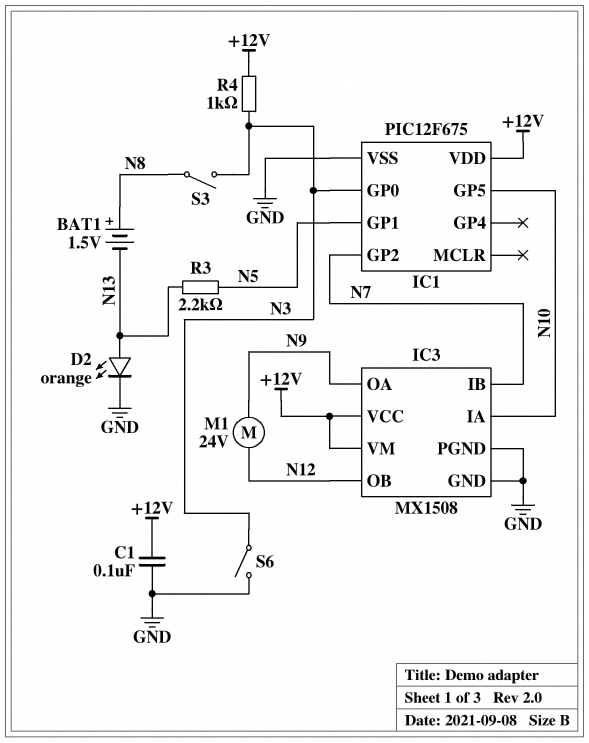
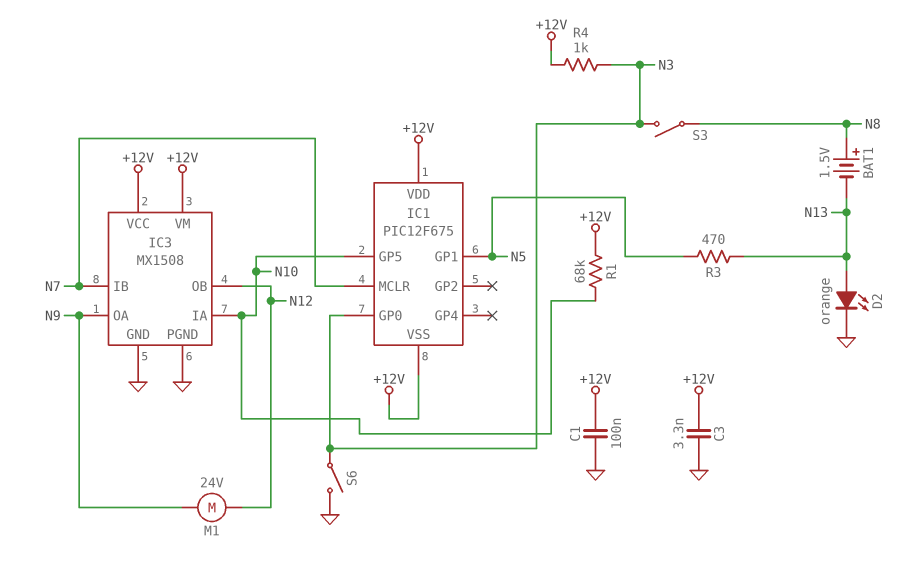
C3: none -> 3.3nF (+12V, GND)
IC1 pin GP2: N7 -> none
IC1 pin MCLR: none -> N7
IC1 pin VSS: GND -> +12V
R1: none -> 68k (+12V, N10)
R3: 2.2k (N5, N13) -> 470 (N5, N13)

